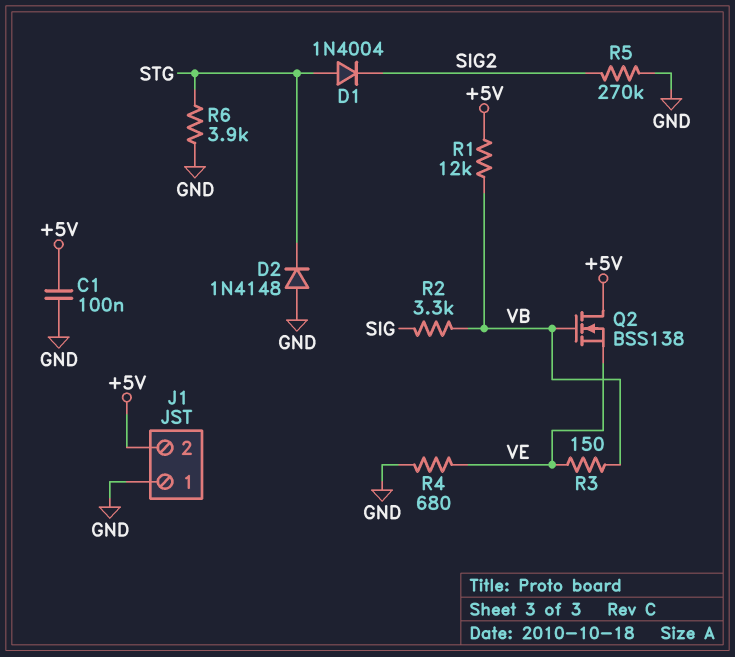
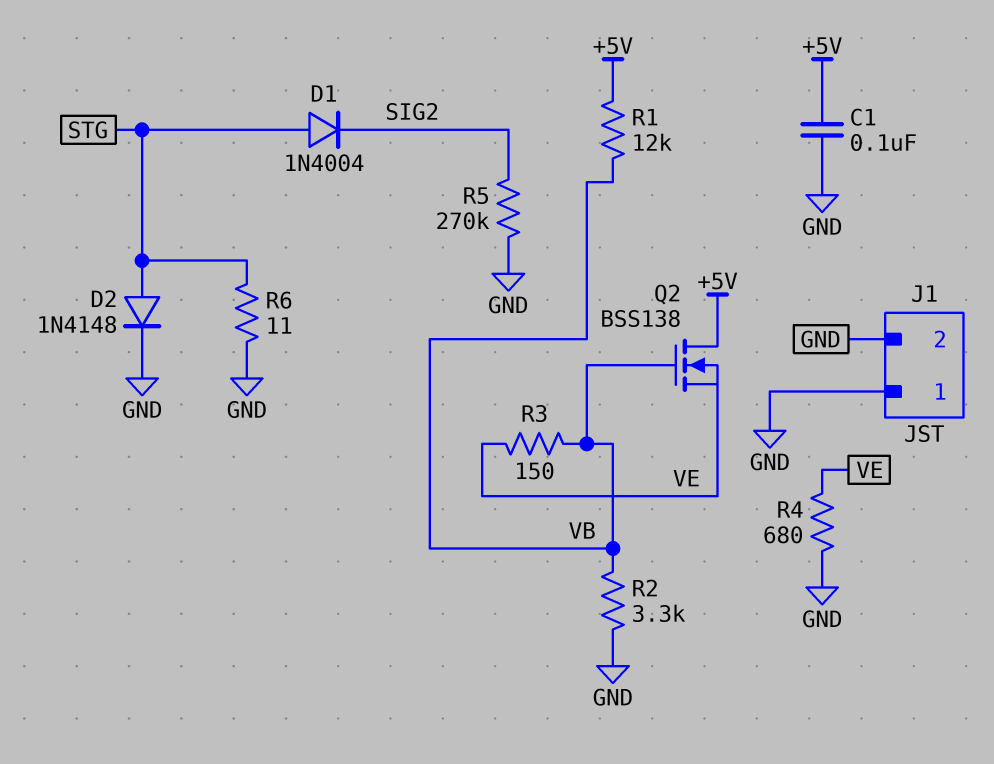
D2: diode 1N4148 (A GND, K STG) -> diode 1N4148 (A STG, K GND)
J1 pin 2: +5V -> GND
R2: 3.3k (SIG, VB) -> 3.3k (GND, VB)
R6: 3.9k (GND, STG) -> 11 (GND, STG)

